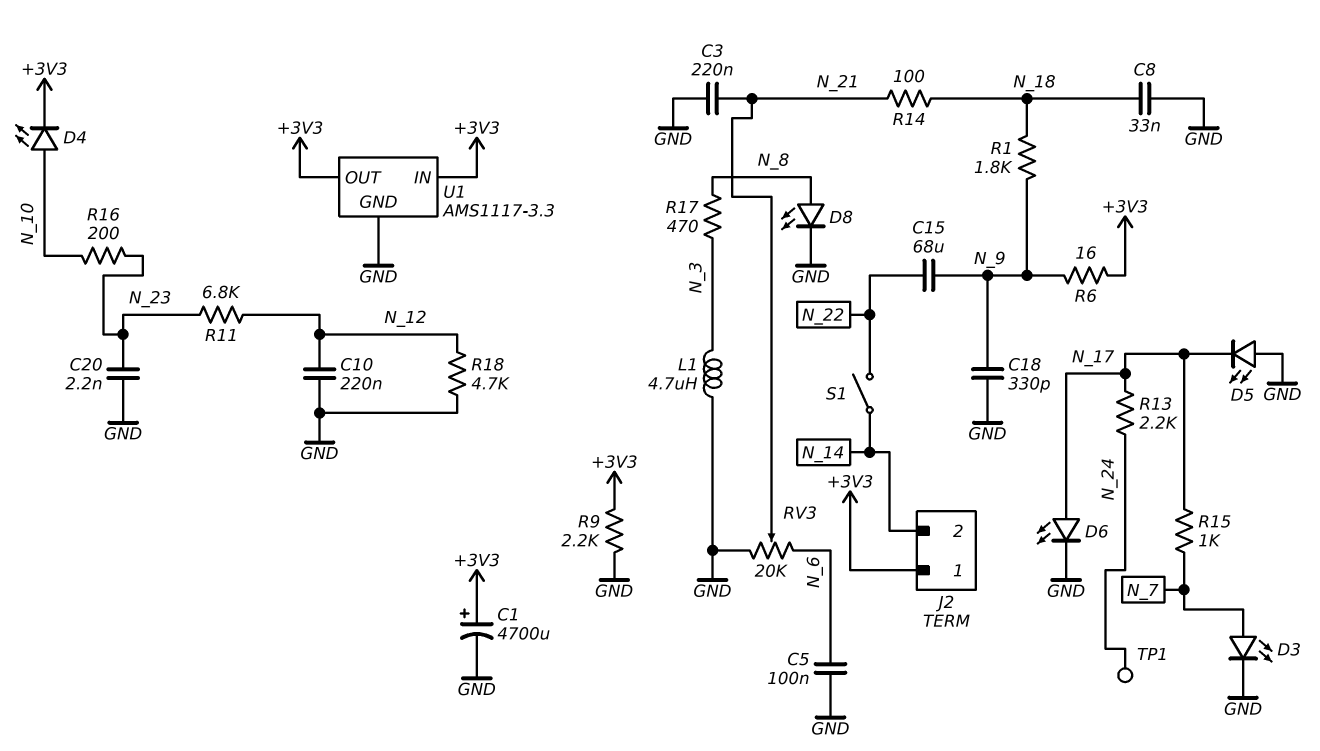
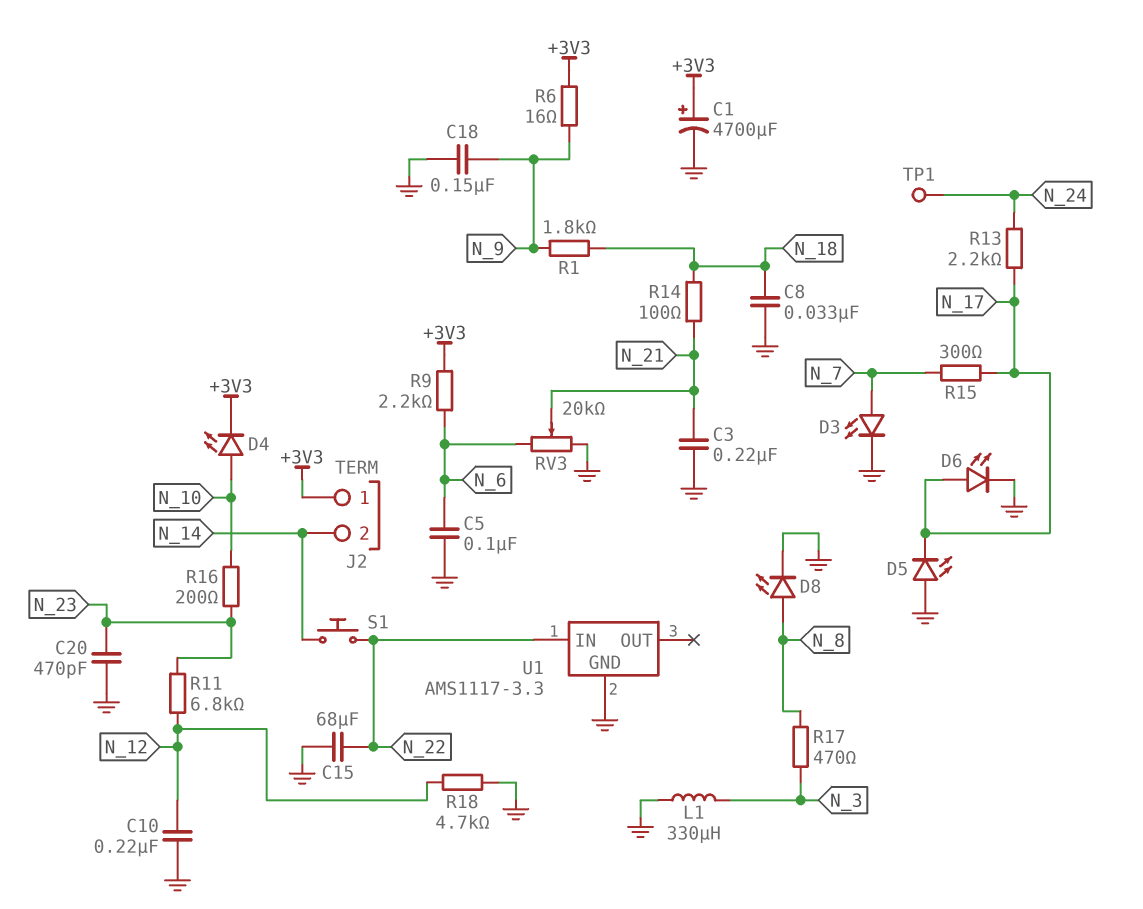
C15: 68uF (N_9, N_22) -> 68uF (GND, N_22)
C18: 330pF (GND, N_9) -> 150nF (GND, N_9)
C20: 2.2nF (GND, N_23) -> 470pF (GND, N_23)
L1: 4.7uH (GND, N_3) -> 330uH (GND, N_3)
R9: 2.2k (+3V3, GND) -> 2.2k (+3V3, N_6)
R15: 1k (N_7, N_17) -> 300 (N_7, N_17)
S1: switch (N_14, N_22) -> button (N_14, N_22)
U1 pin IN: +3V3 -> N_22
U1 pin OUT: +3V3 -> none

